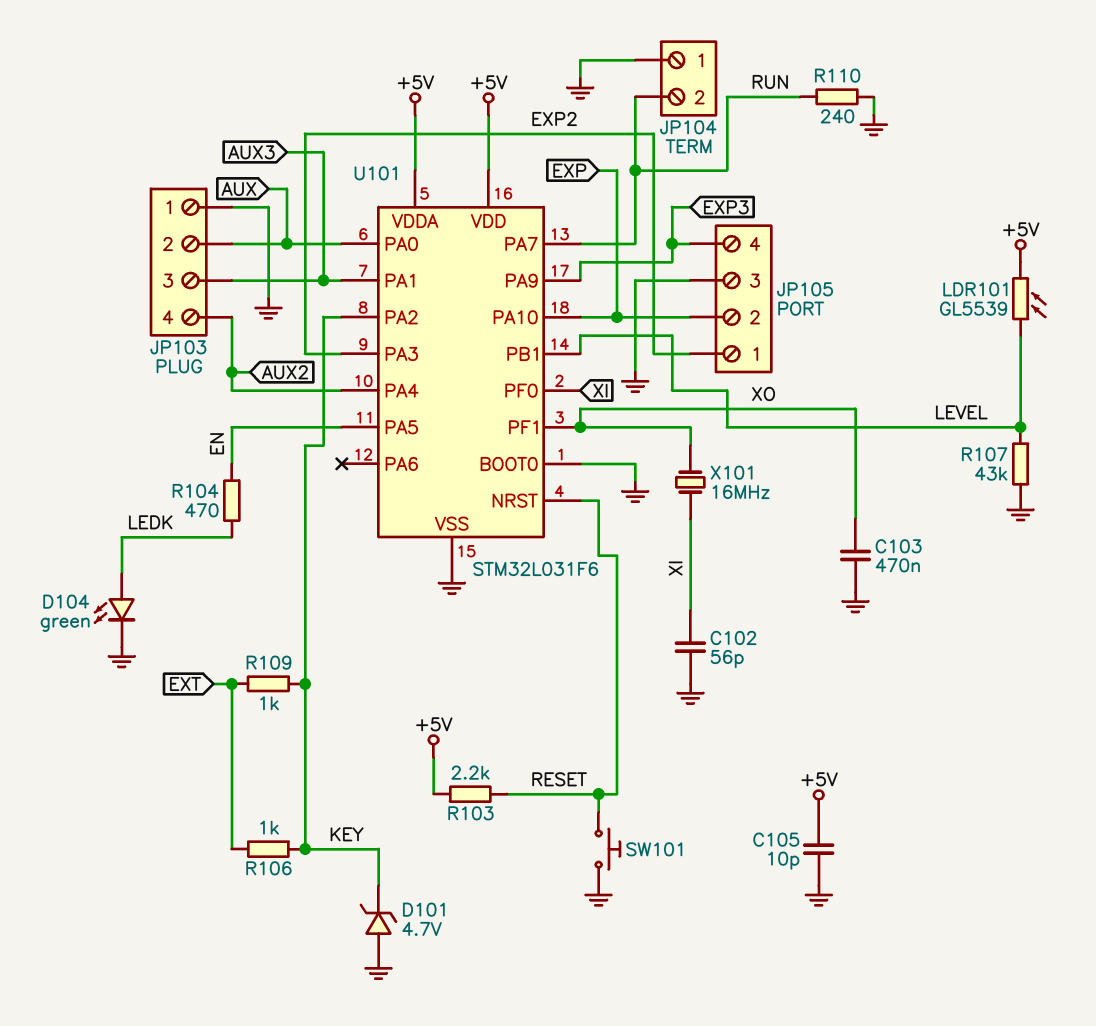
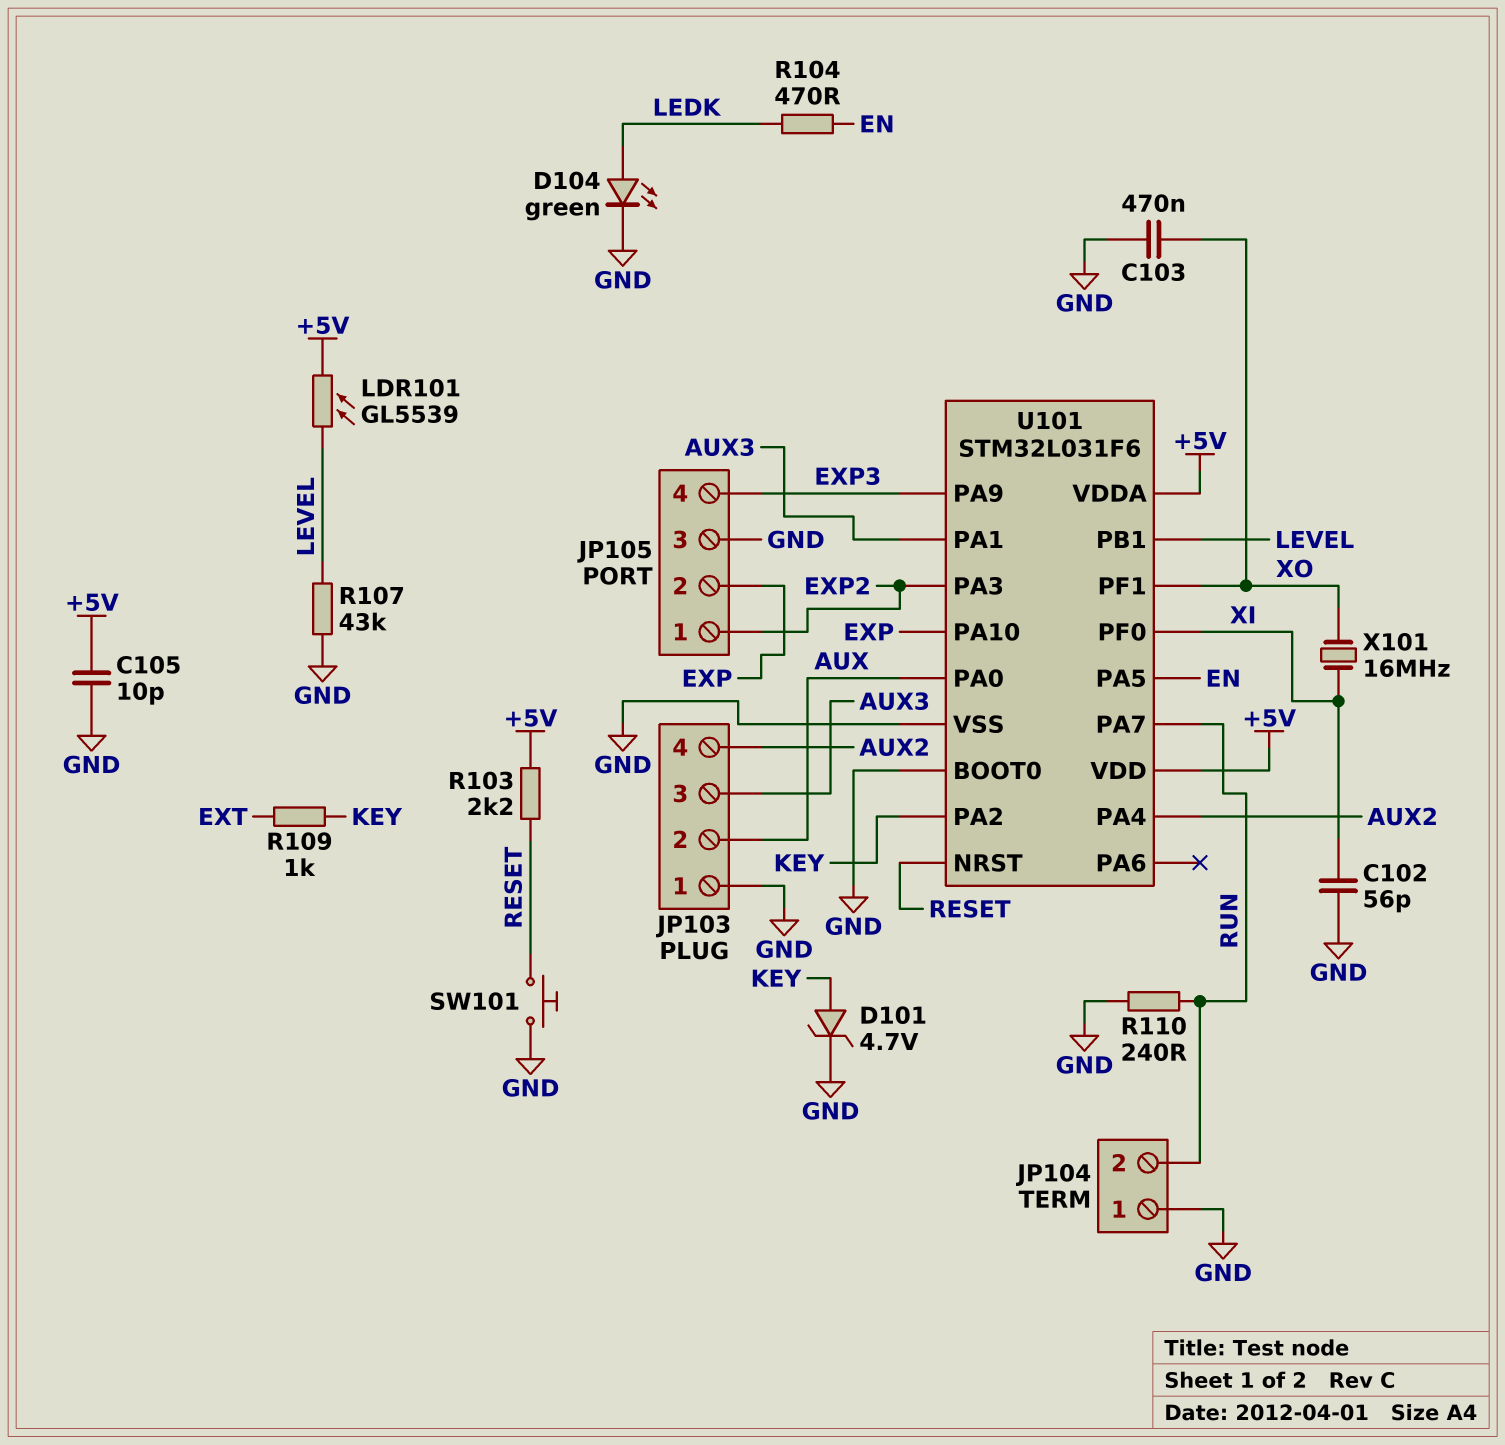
D101: zener 4.7V (A GND, K KEY) -> zener 4.7V (A KEY, K GND)
R106: 1k (EXT, KEY) -> none

